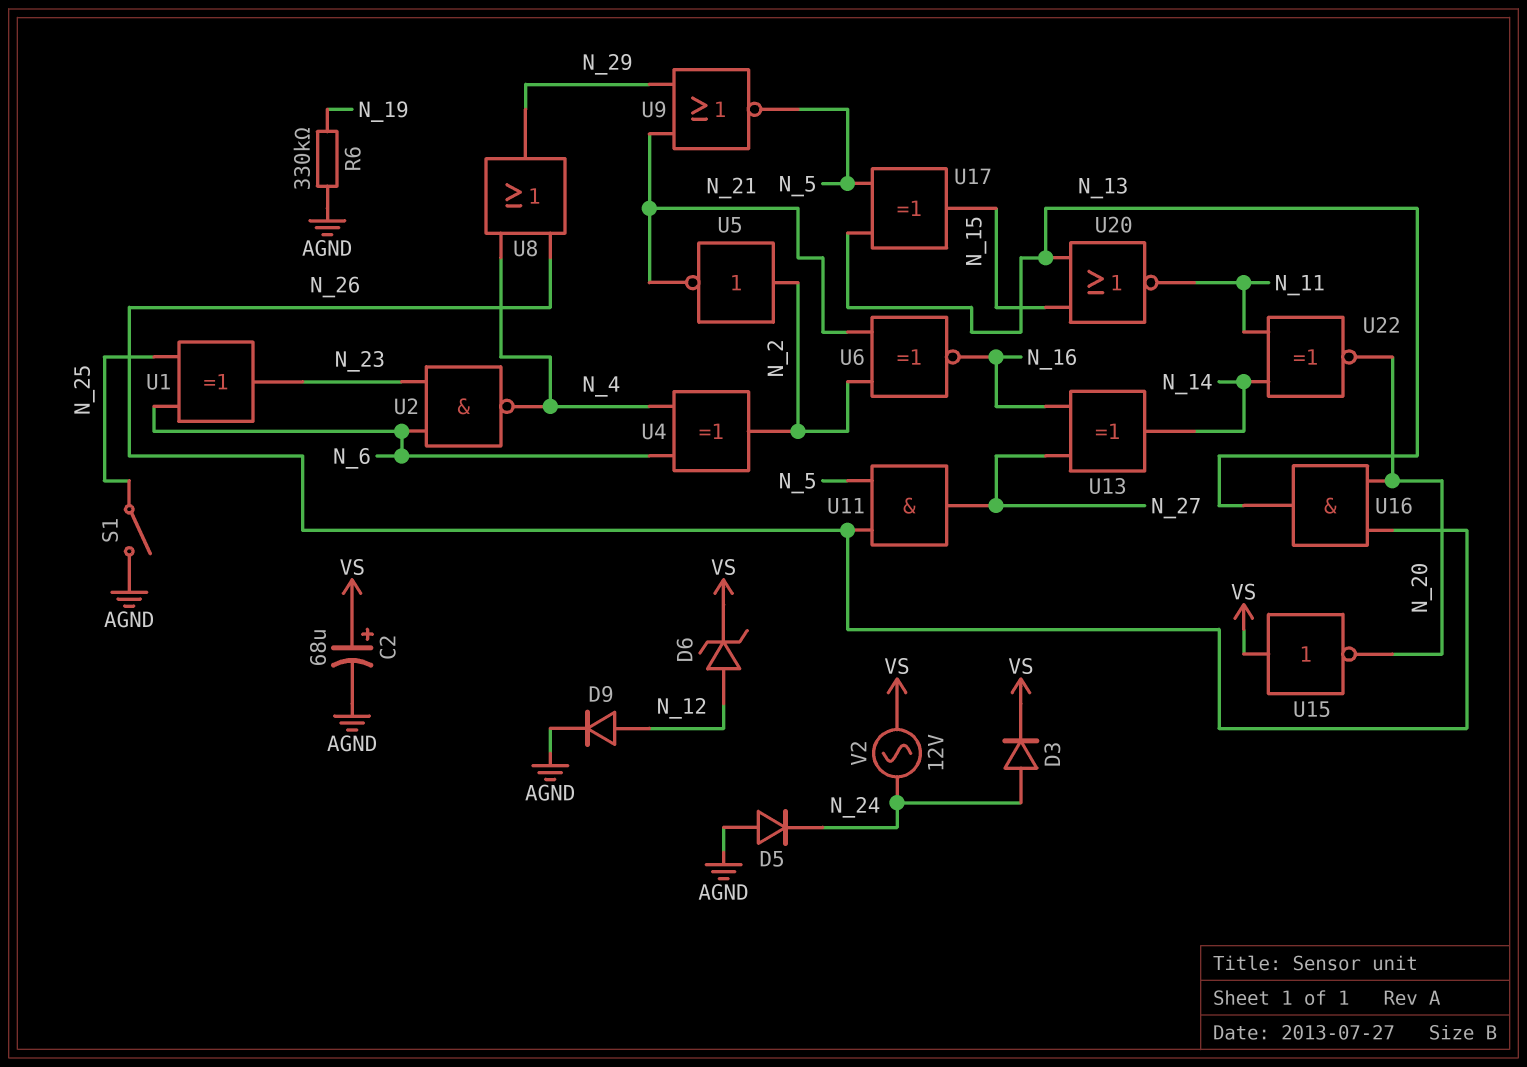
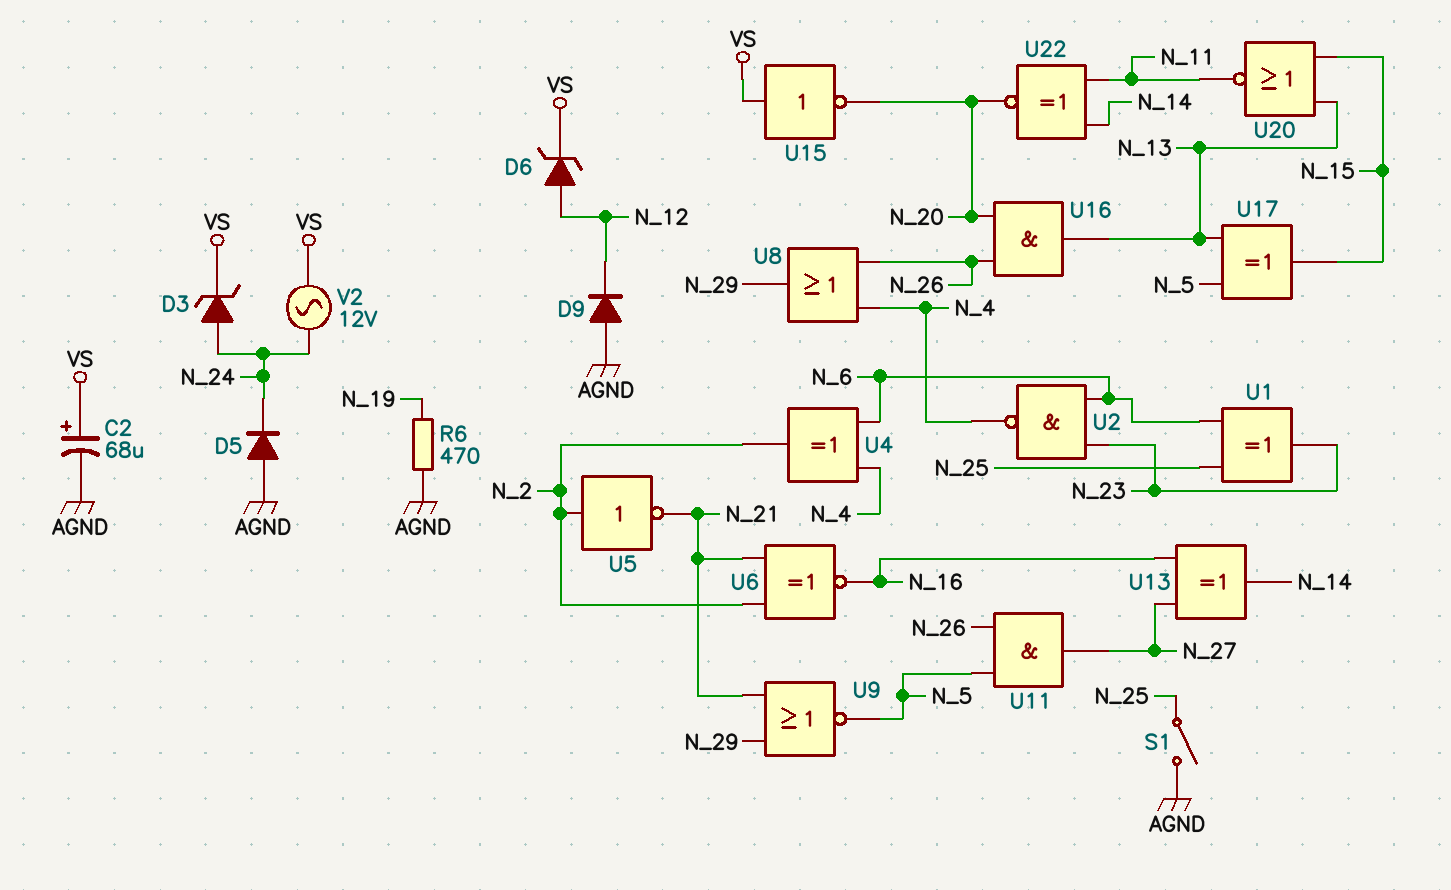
D3: diode (A N_24, K VS) -> zener (A N_24, K VS)
D9: diode (A N_12, K AGND) -> diode (A AGND, K N_12)
R6: 330k (AGND, N_19) -> 470 (AGND, N_19)

